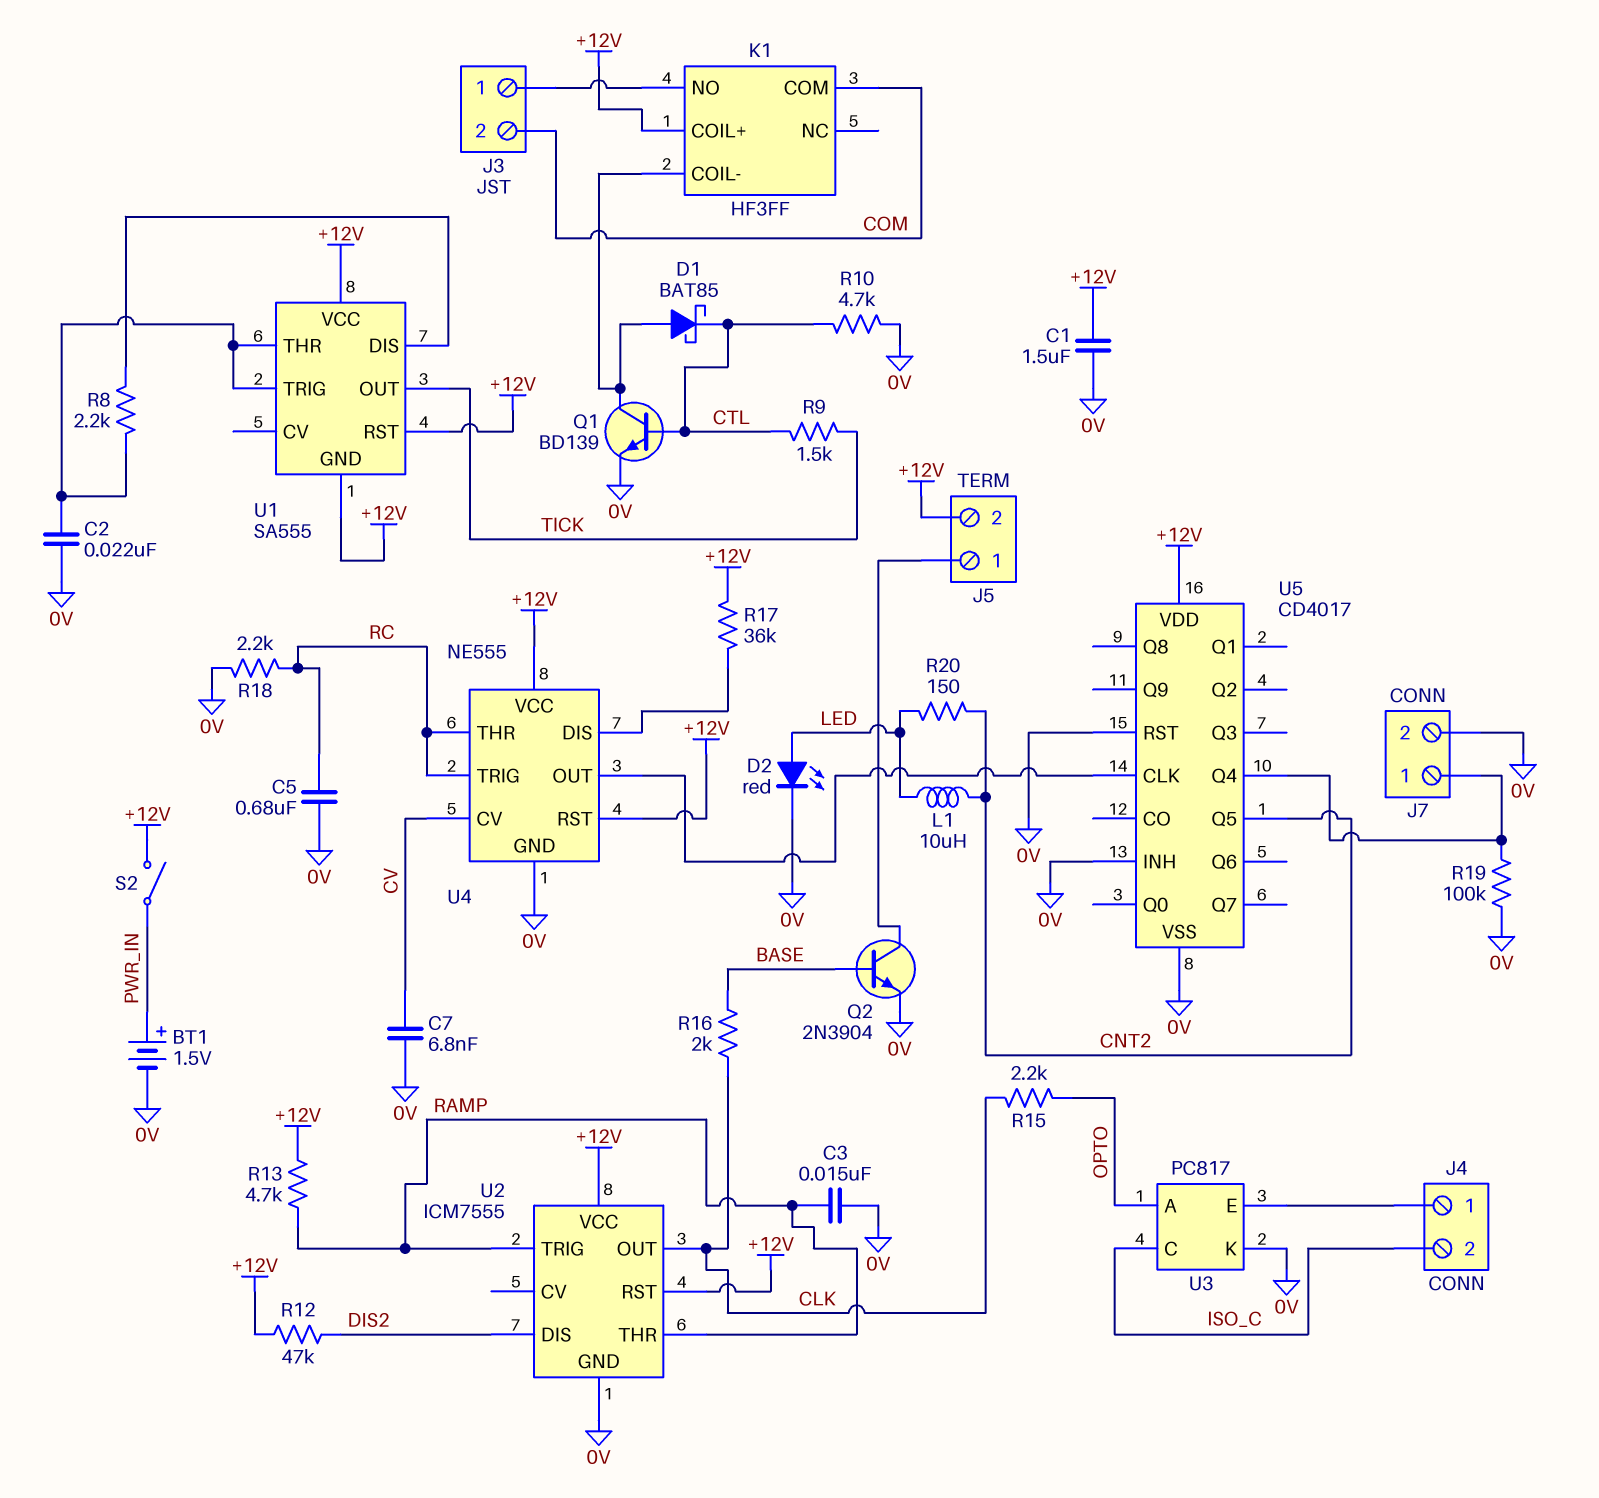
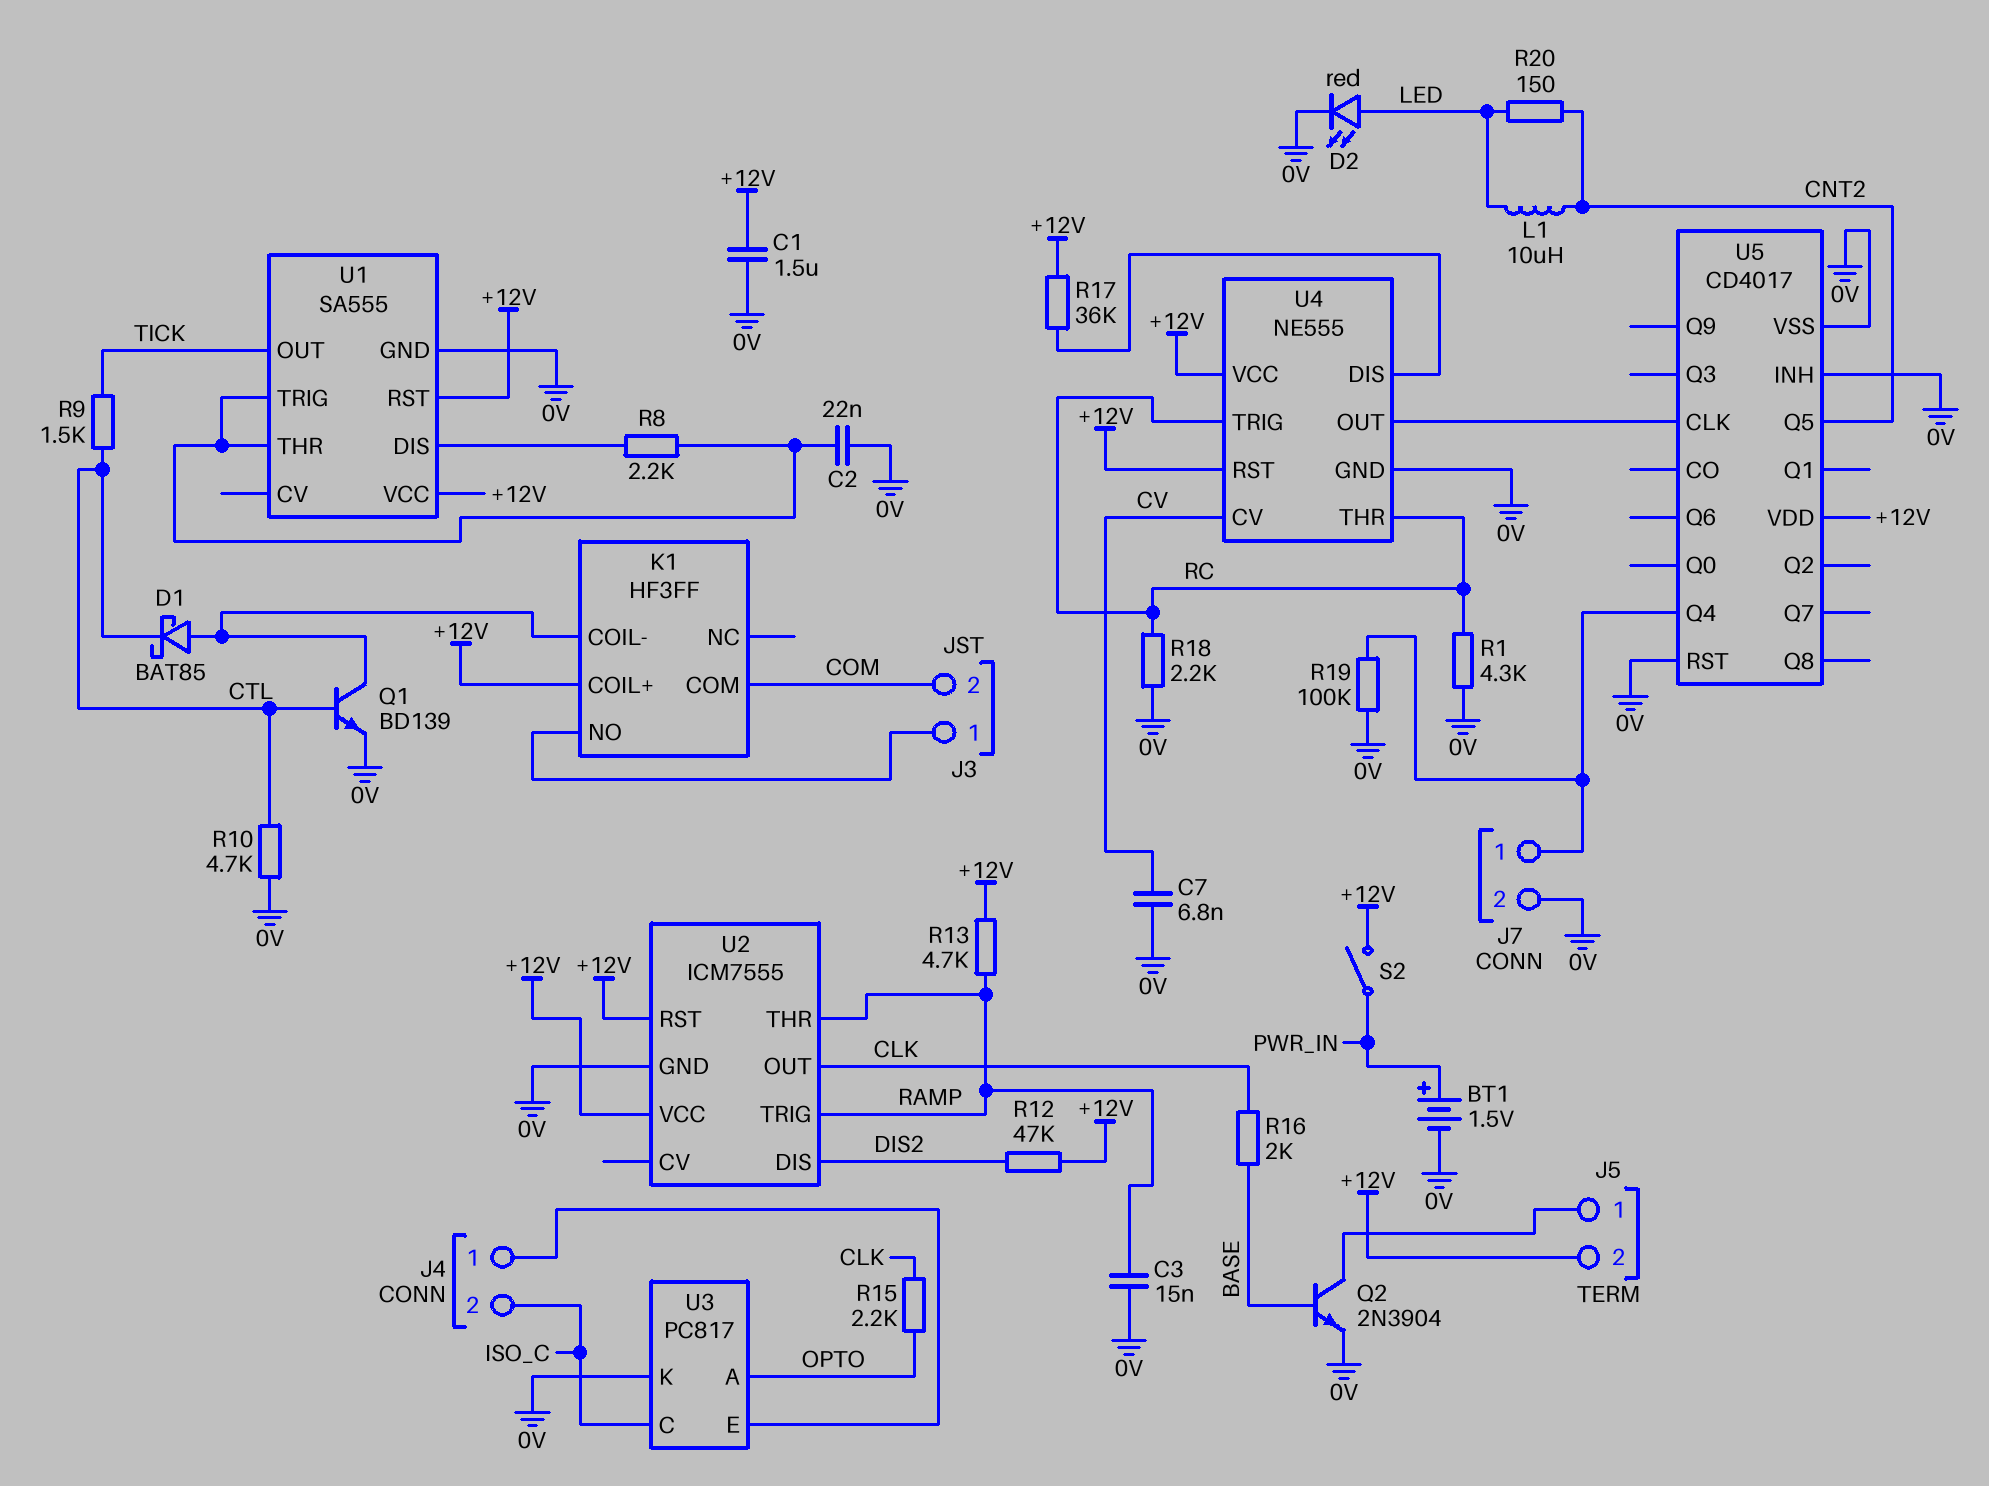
C5: 680nF (0V, RC) -> none
R1: none -> 4.3k (0V, RC)
U1 pin GND: +12V -> 0V

